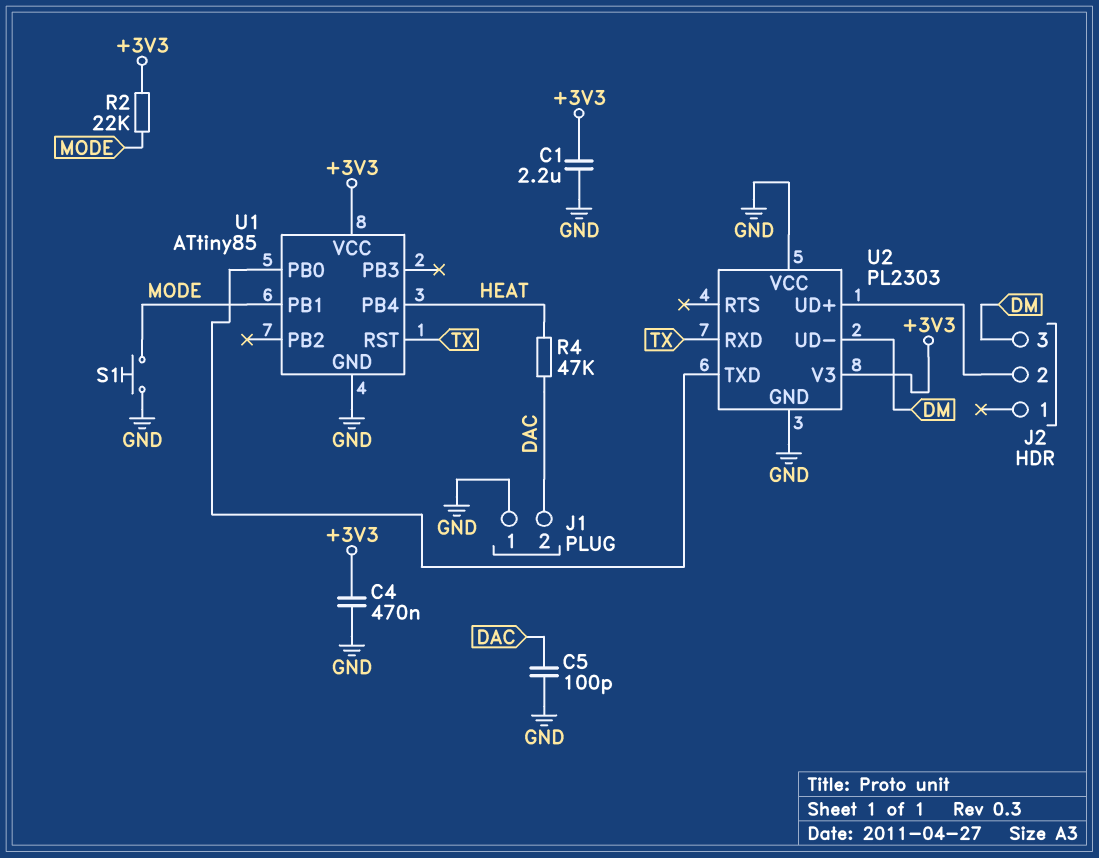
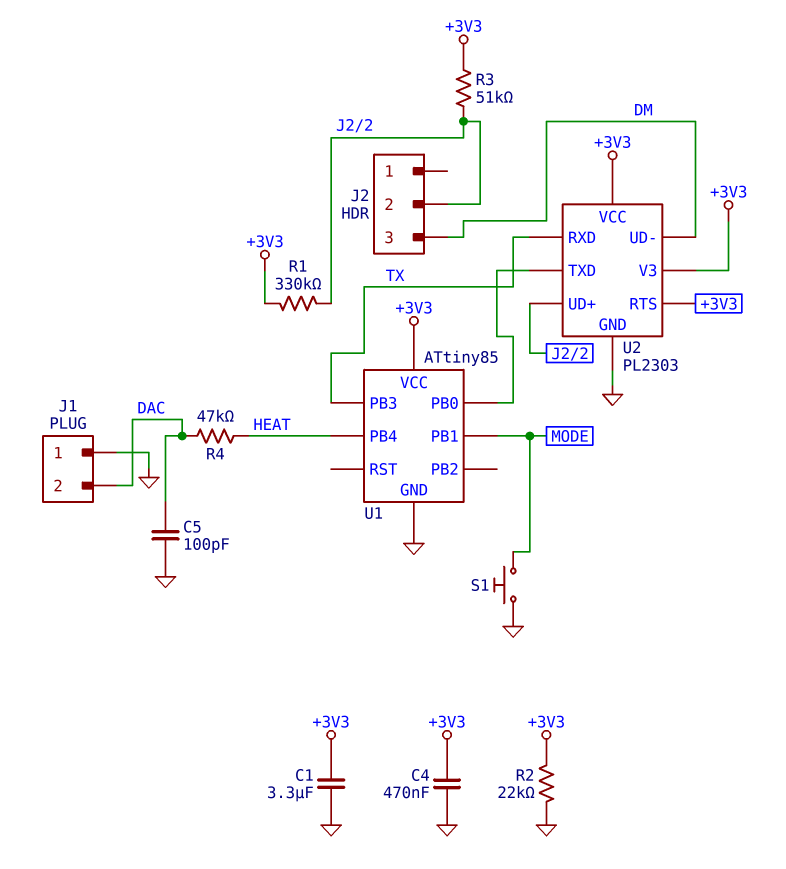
C1: 2.2uF (+3V3, GND) -> 3.3uF (+3V3, GND)
R1: none -> 330k (+3V3, J2/2)
R2: 22k (+3V3, MODE) -> 22k (+3V3, GND)
R3: none -> 51k (+3V3, J2/2)
U1 pin PB3: none -> TX
U1 pin RST: TX -> none
U2 pin RTS: none -> +3V3
U2 pin VCC: GND -> +3V3

